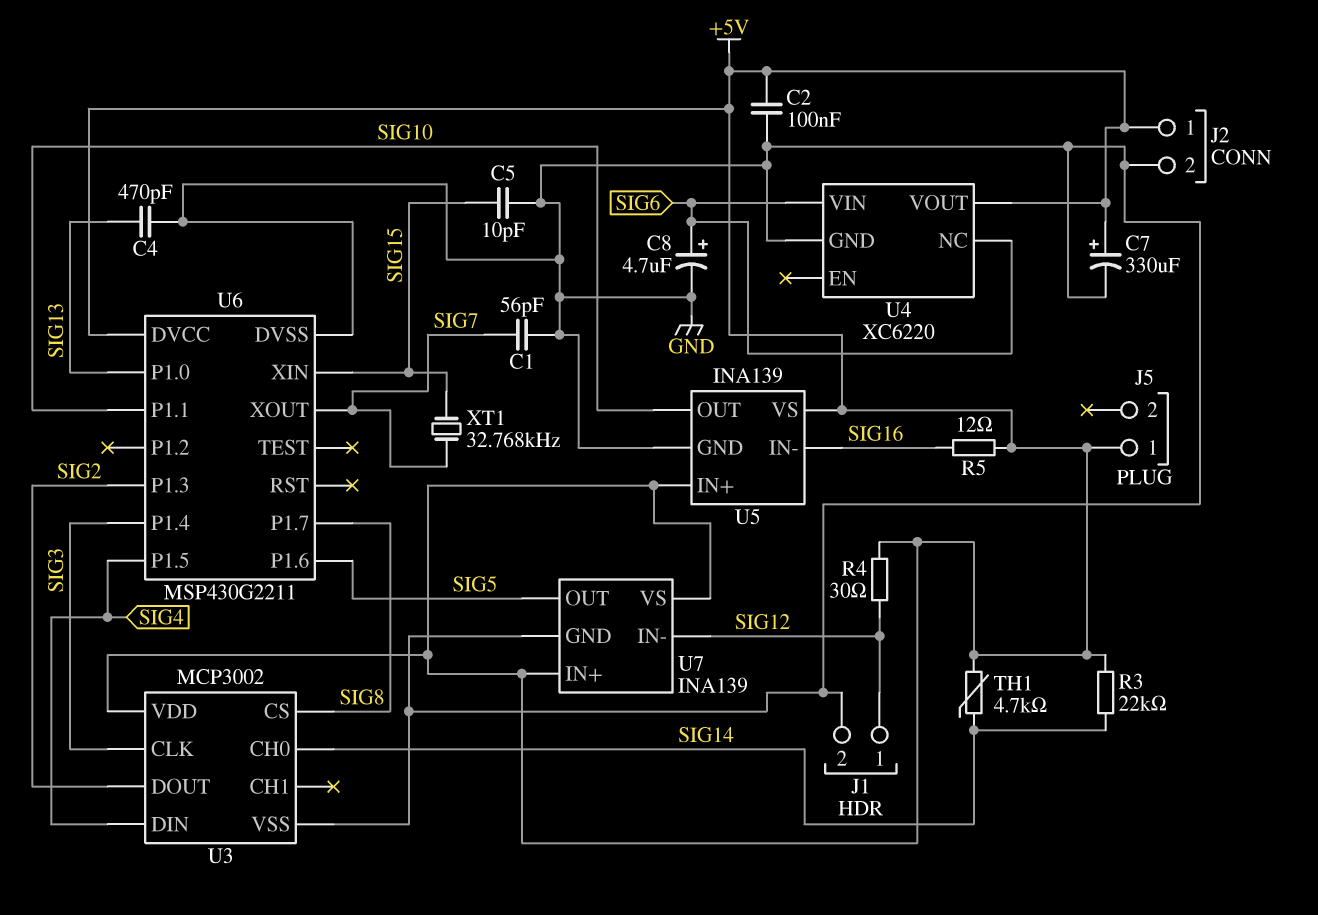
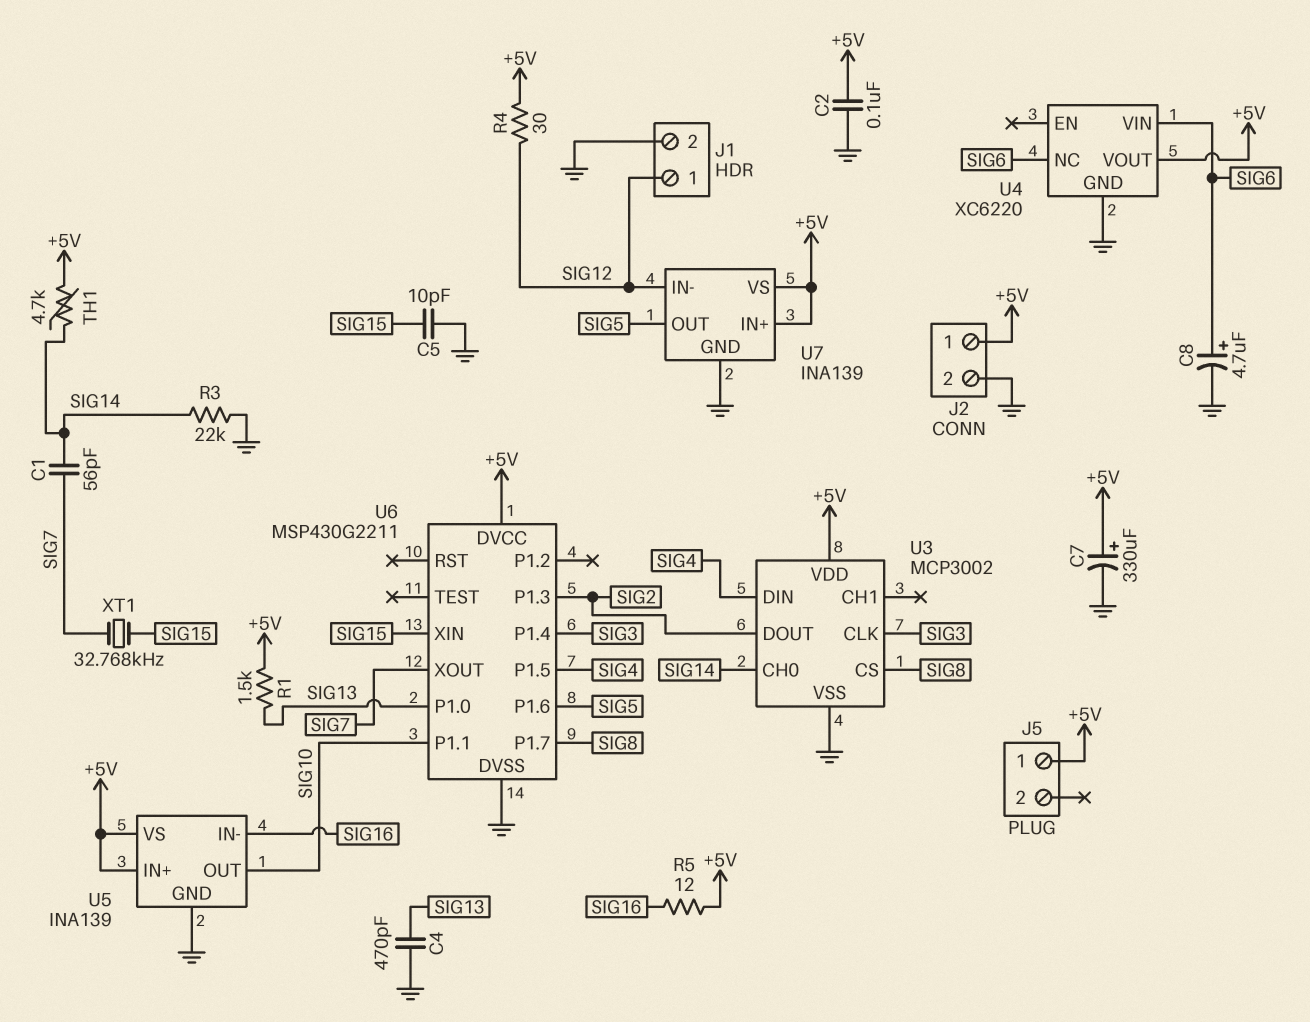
C1: 56pF (GND, SIG7) -> 56pF (SIG7, SIG14)
R1: none -> 1.5k (+5V, SIG13)
R3: 22k (+5V, SIG14) -> 22k (GND, SIG14)

